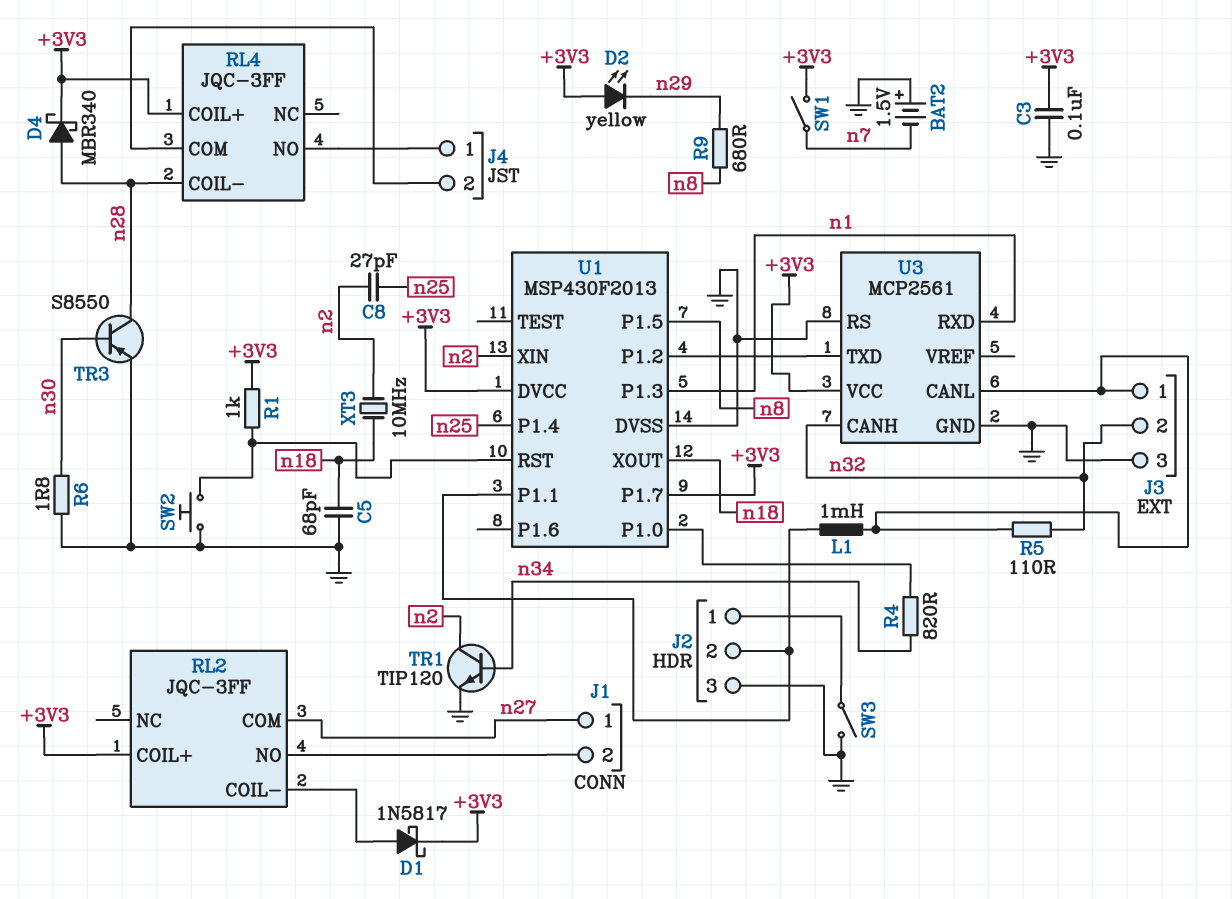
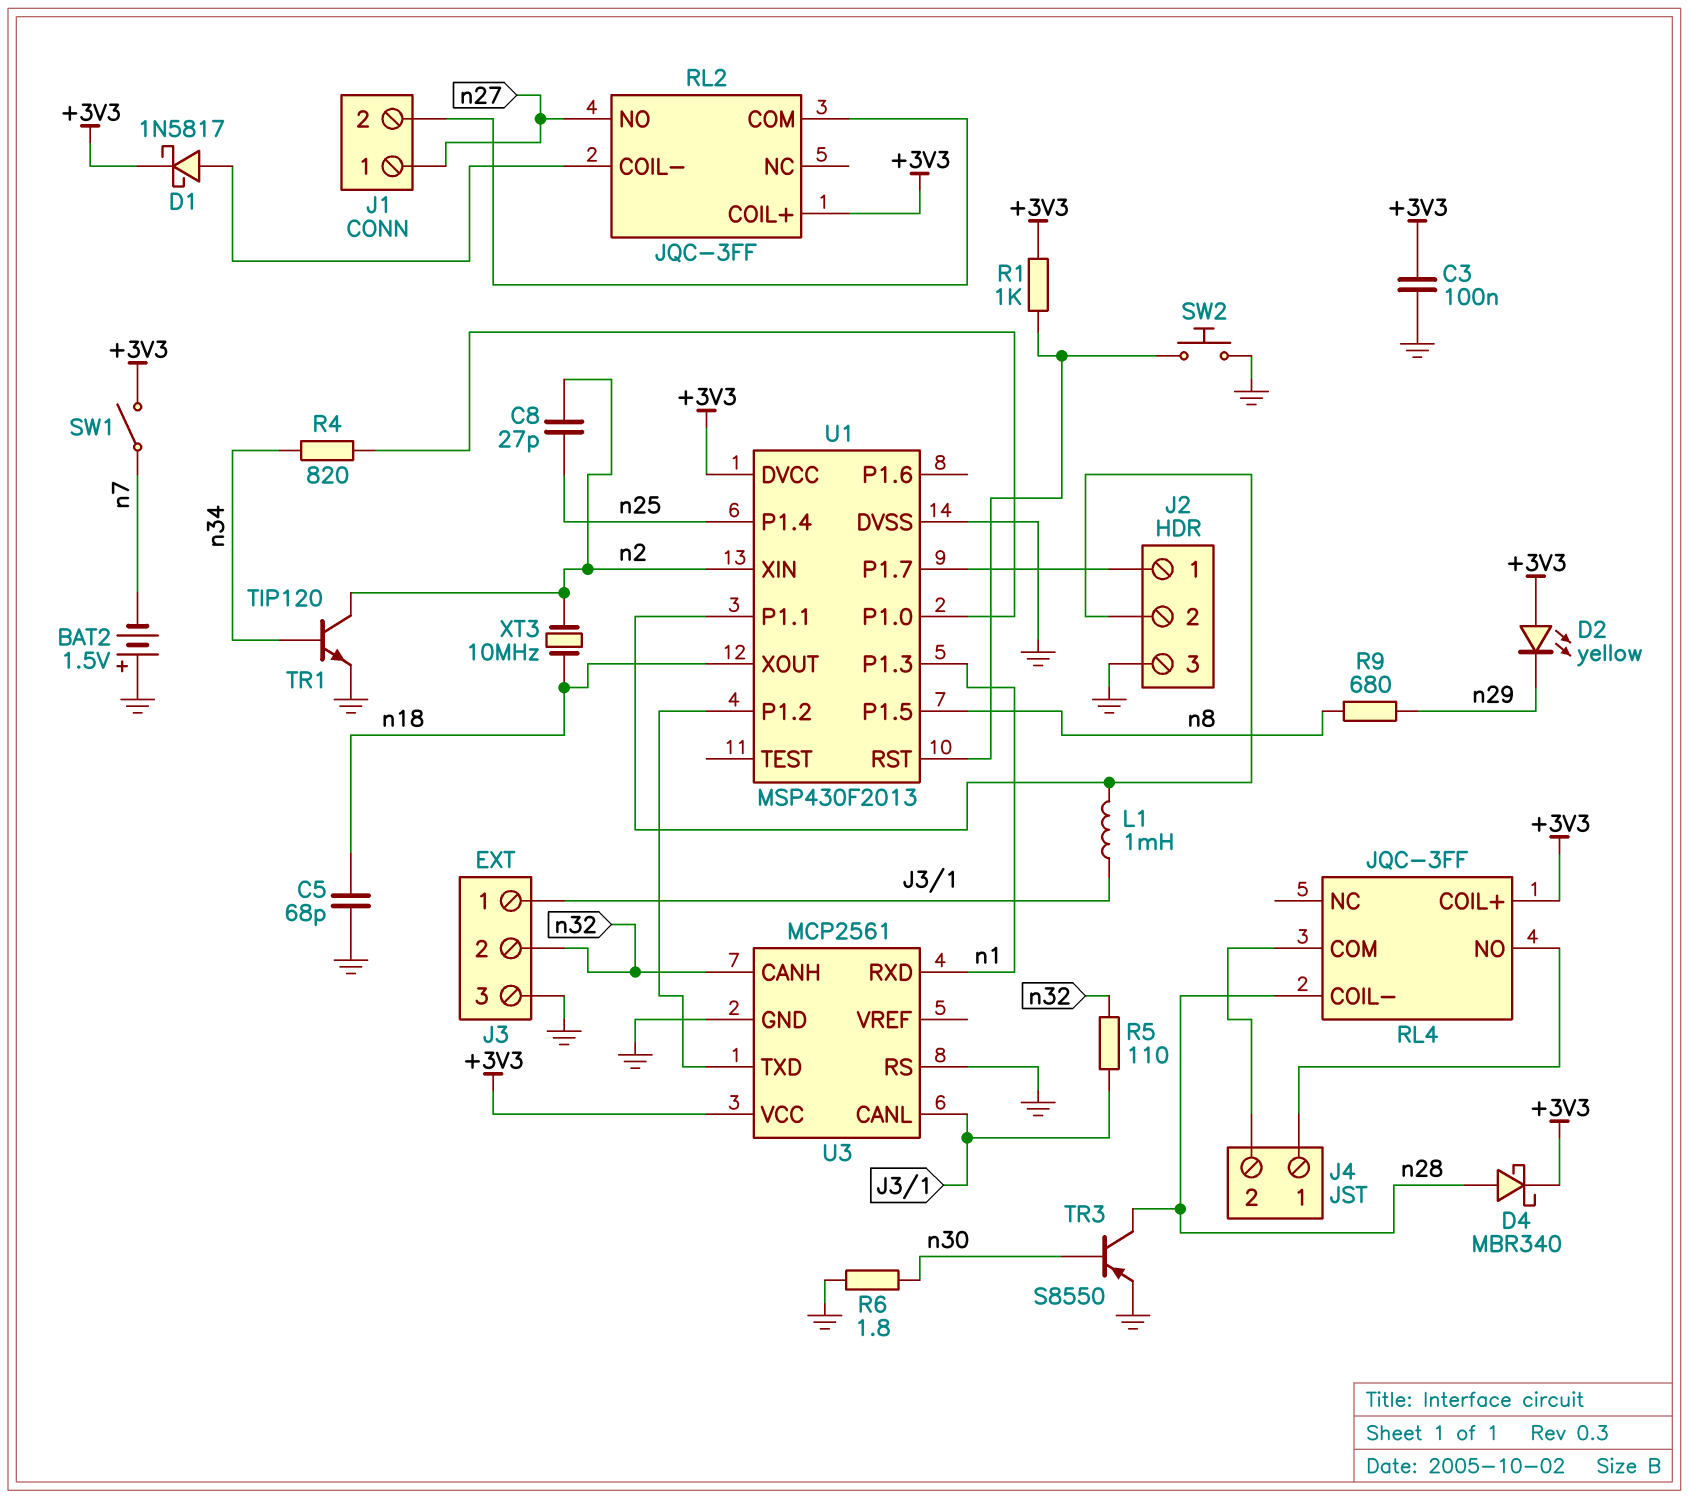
RL2 pin COM: n27 -> J1/2
RL2 pin NO: J1/2 -> n27
SW3: switch (GND, J2/1) -> none
U1 pin P1.7: +3V3 -> J2/1

